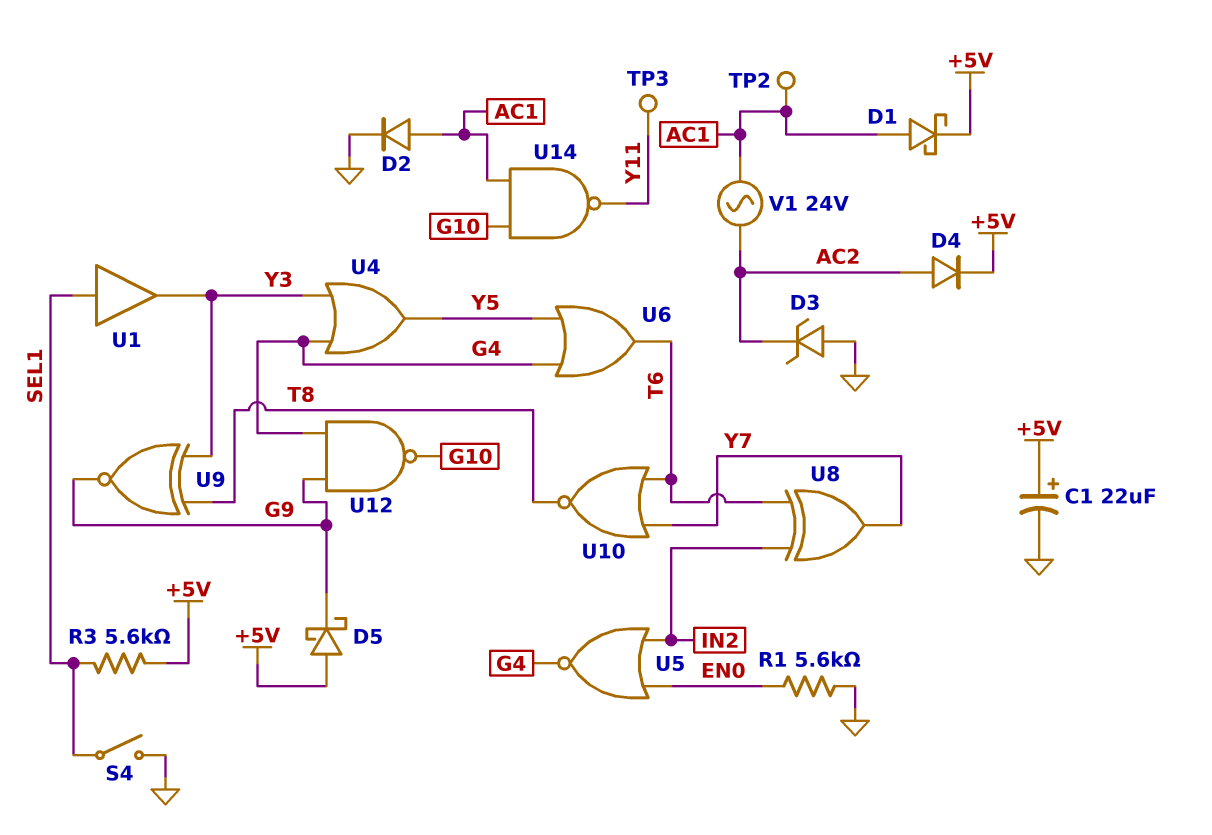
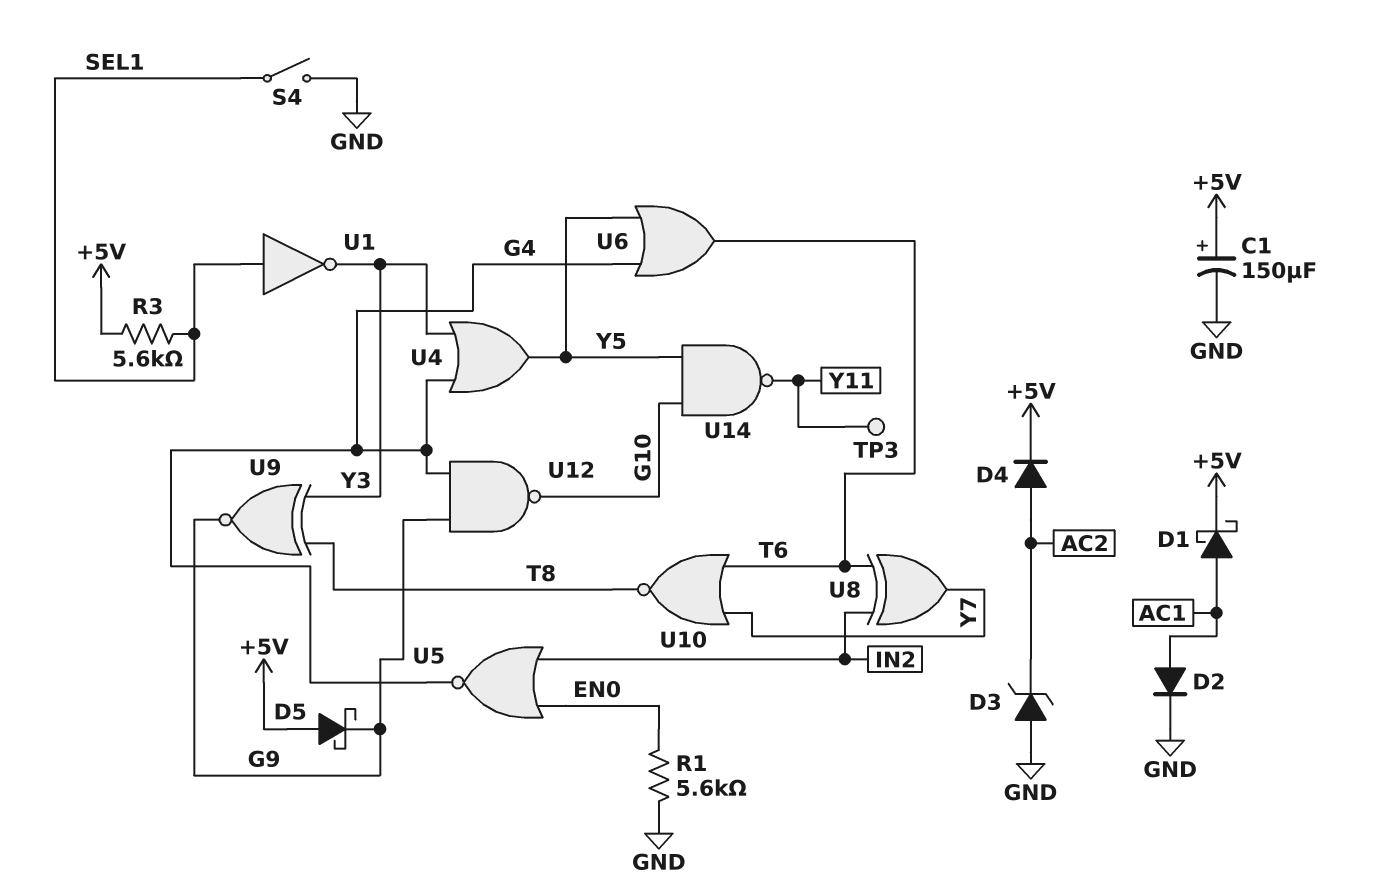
C1: 22uF (plus +5V, minus GND) -> 150uF (plus +5V, minus GND)
TP2: test point (AC1) -> none
U1: buffer (in SEL1, out Y3) -> NOT (in SEL1, out Y3)
U14: NAND (in AC1, in G10, out Y11) -> NAND (in G10, in Y5, out Y11)
V1: AC 24V (AC1, AC2) -> none

